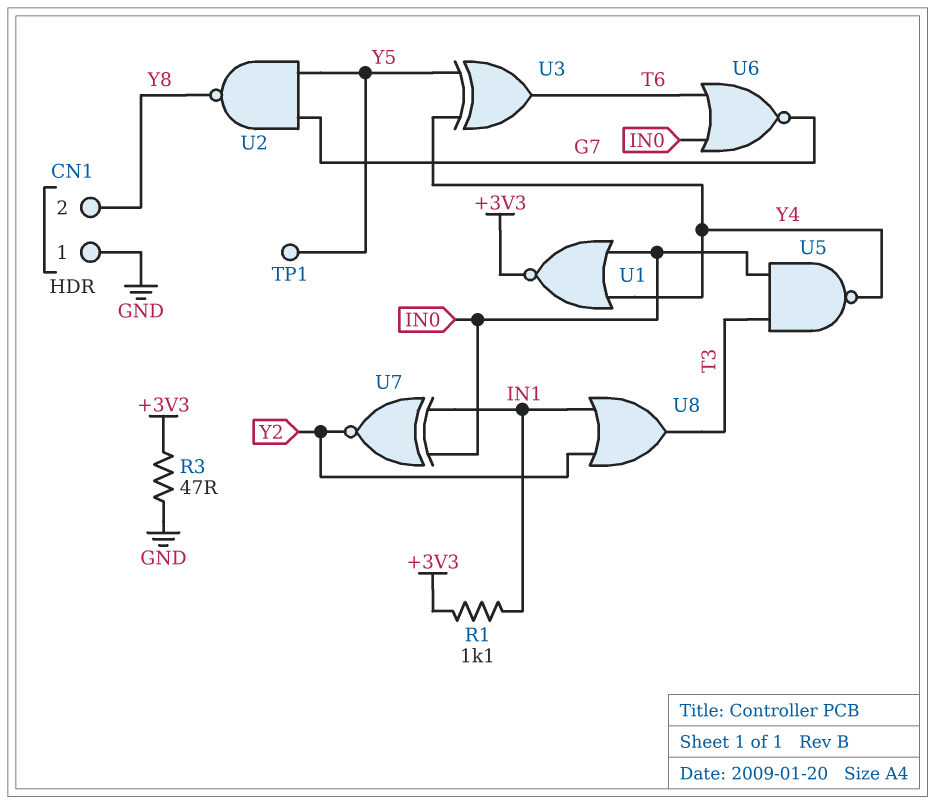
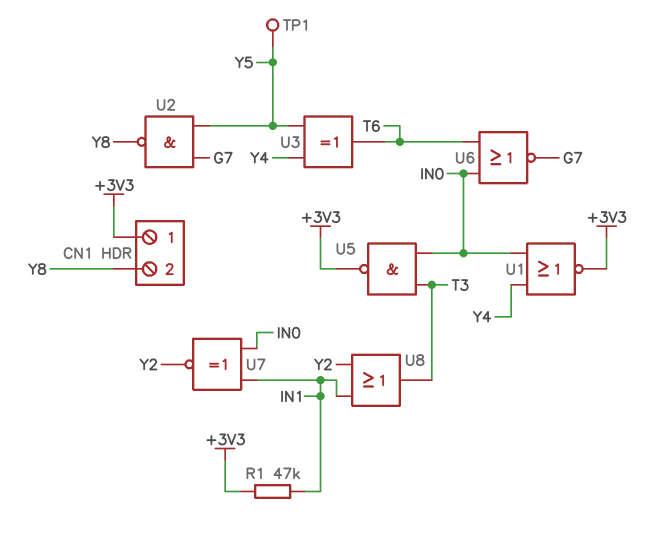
CN1 pin 1: GND -> +3V3
R1: 1.1k (+3V3, IN1) -> 47k (+3V3, IN1)
R3: 47 (+3V3, GND) -> none
U5: NAND (in IN0, in T3, out Y4) -> NAND (in IN0, in T3, out +3V3)

